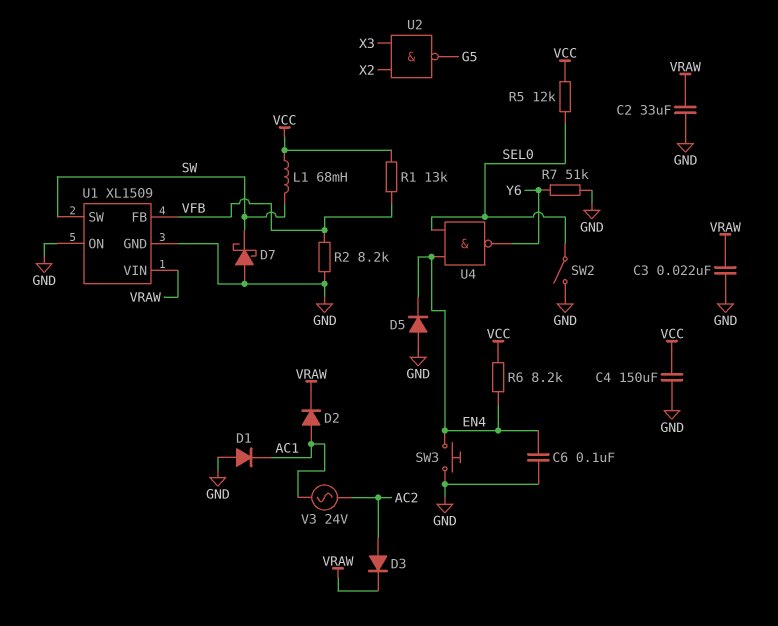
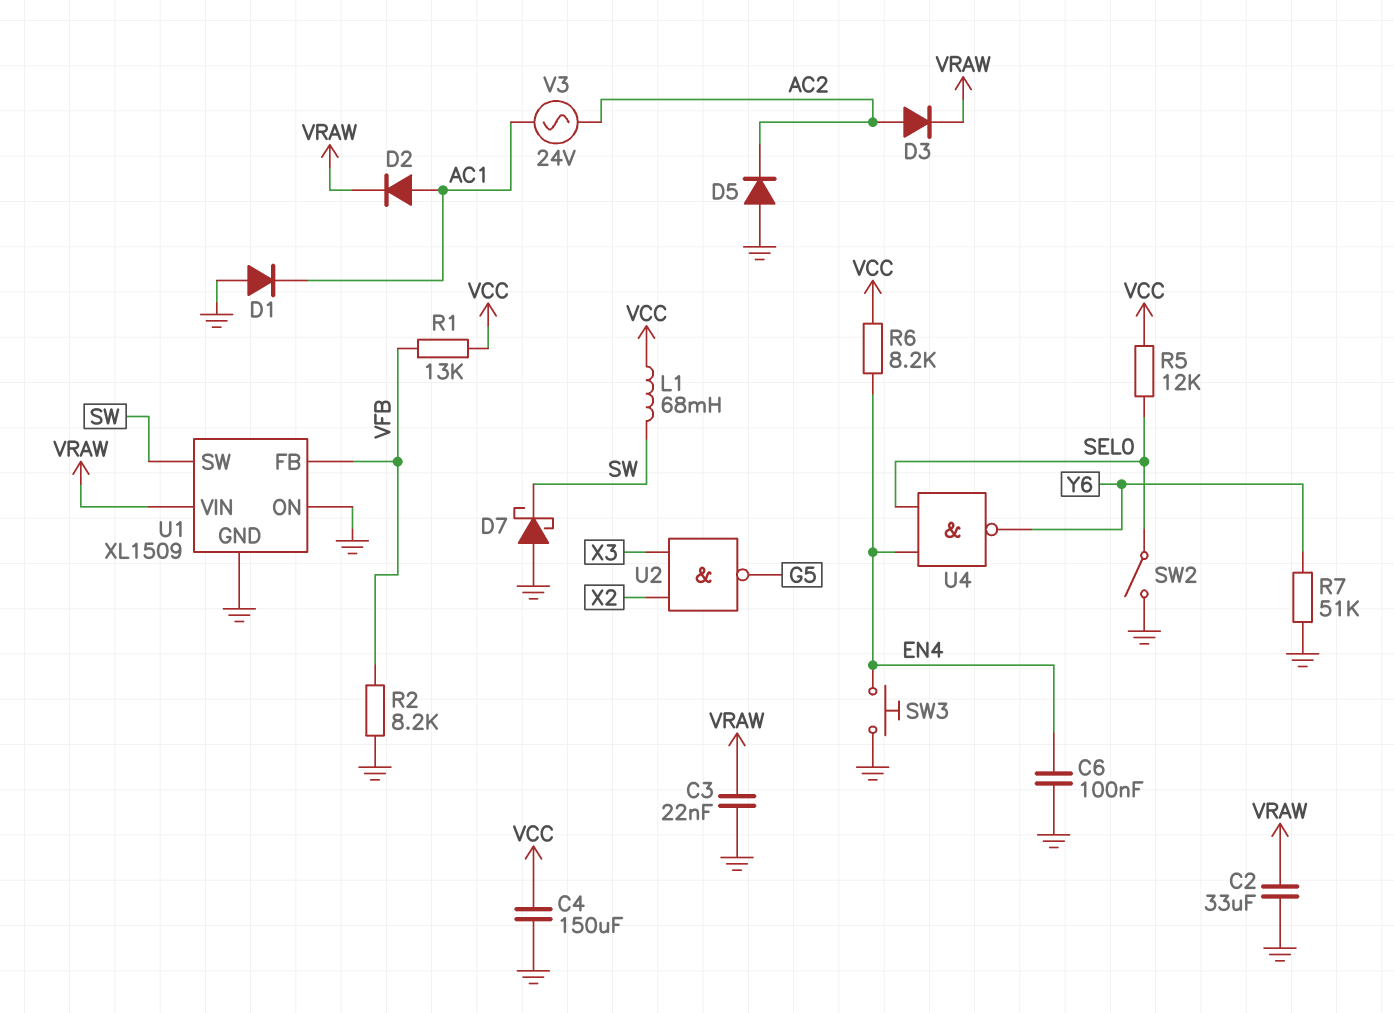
D5: diode (A GND, K EN4) -> diode (A GND, K AC2)

